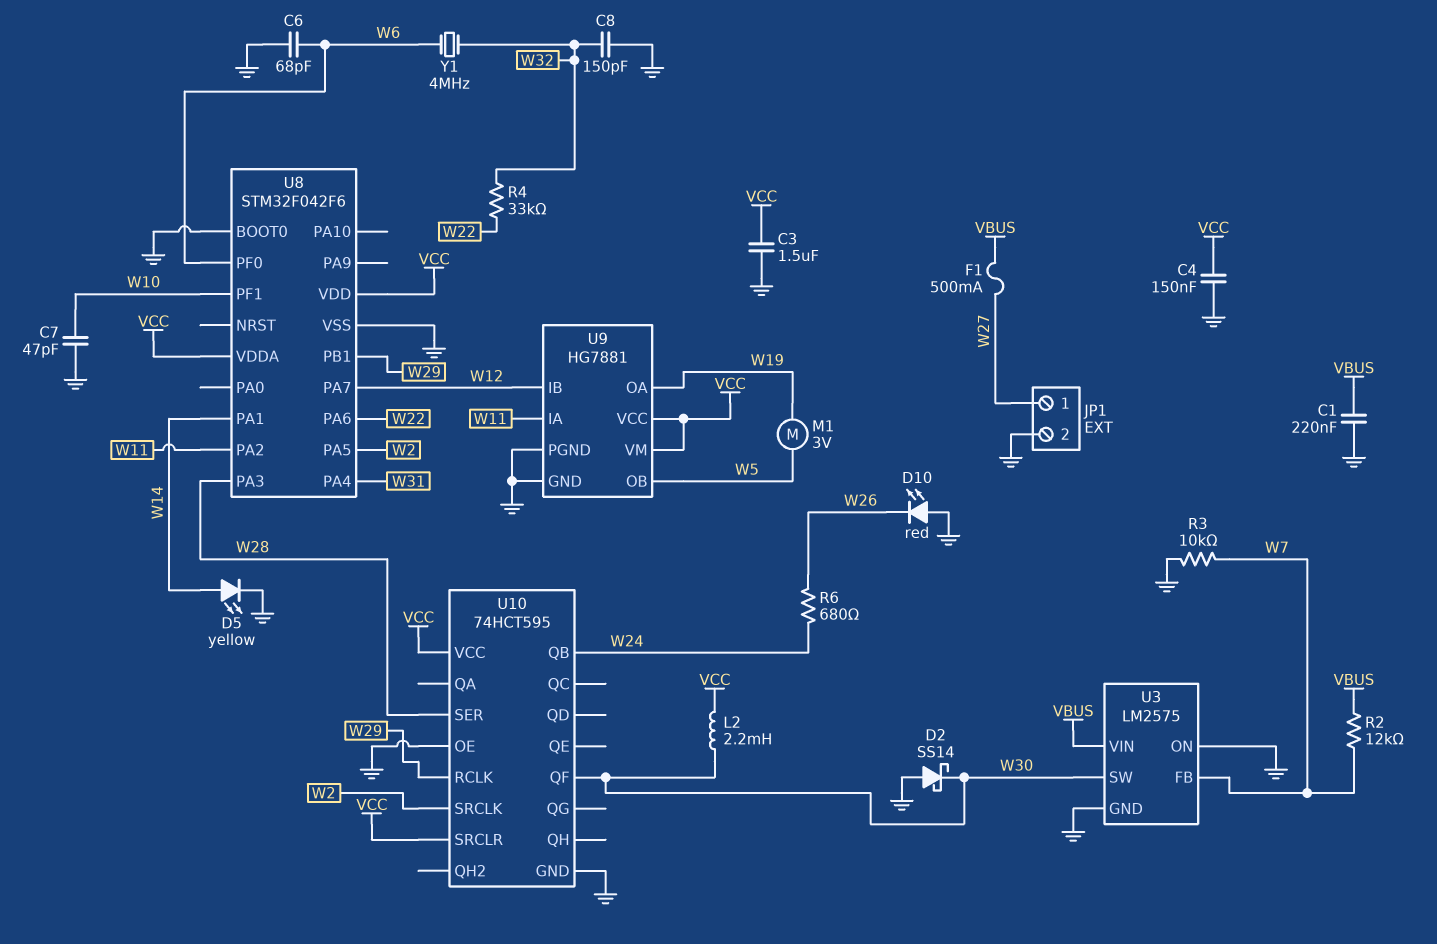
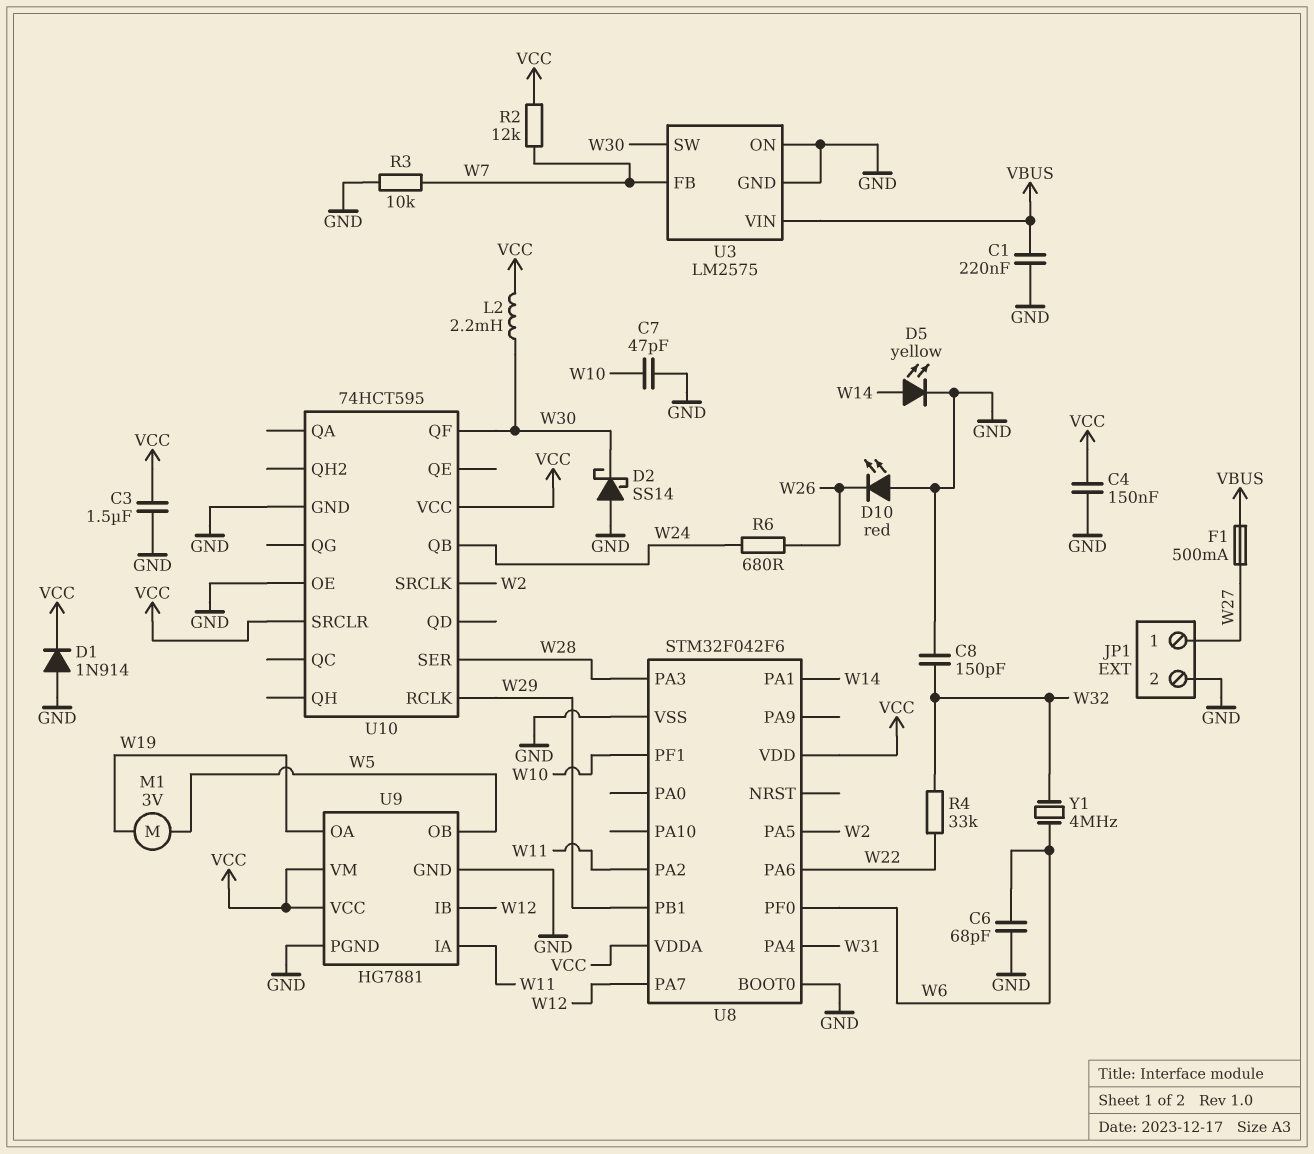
D1: none -> diode 1N914 (A GND, K VCC)
R2: 12k (VBUS, W7) -> 12k (VCC, W7)

